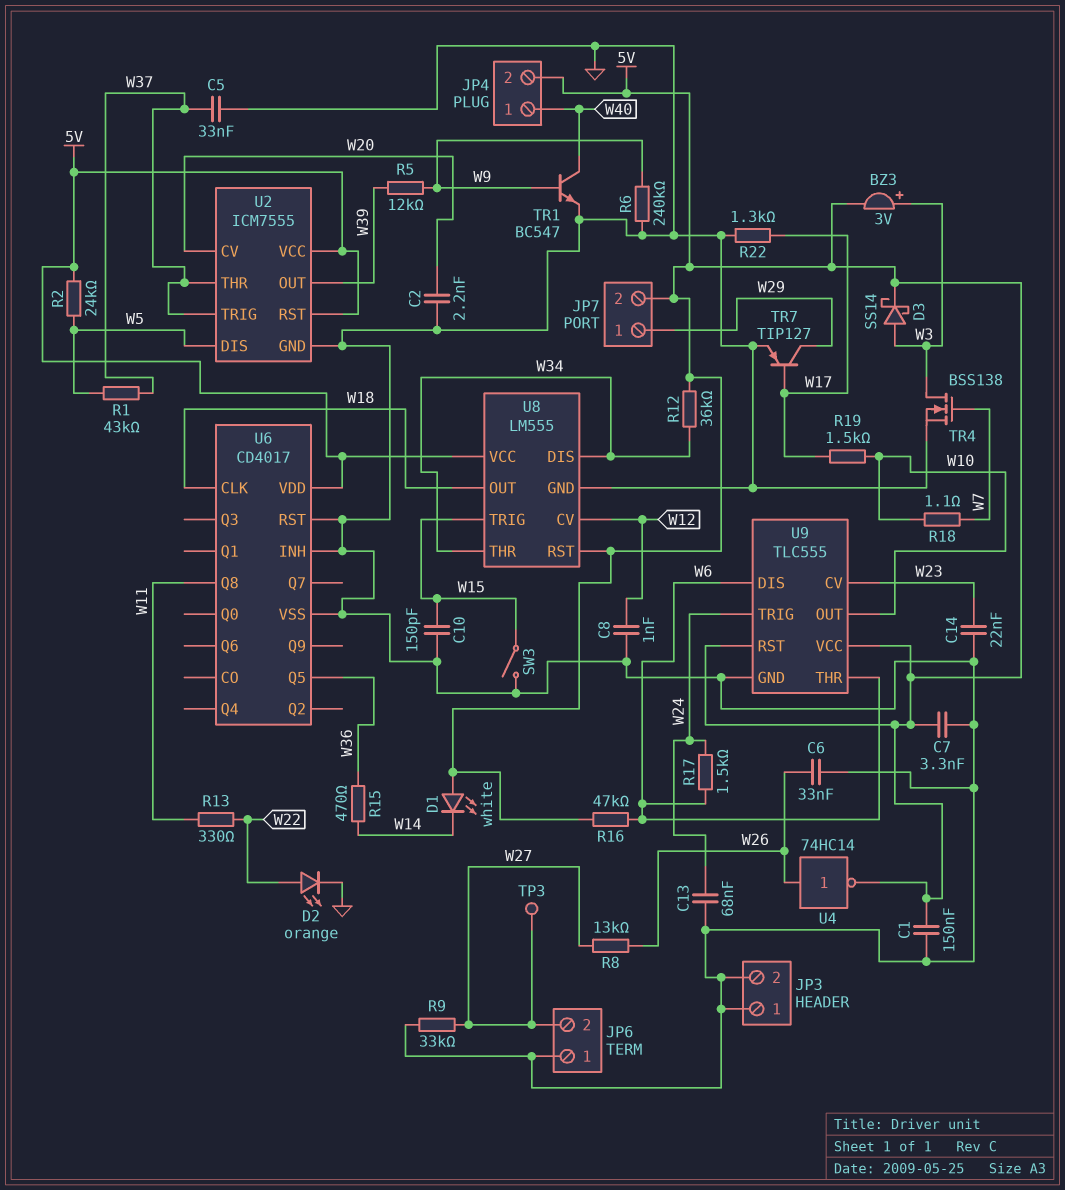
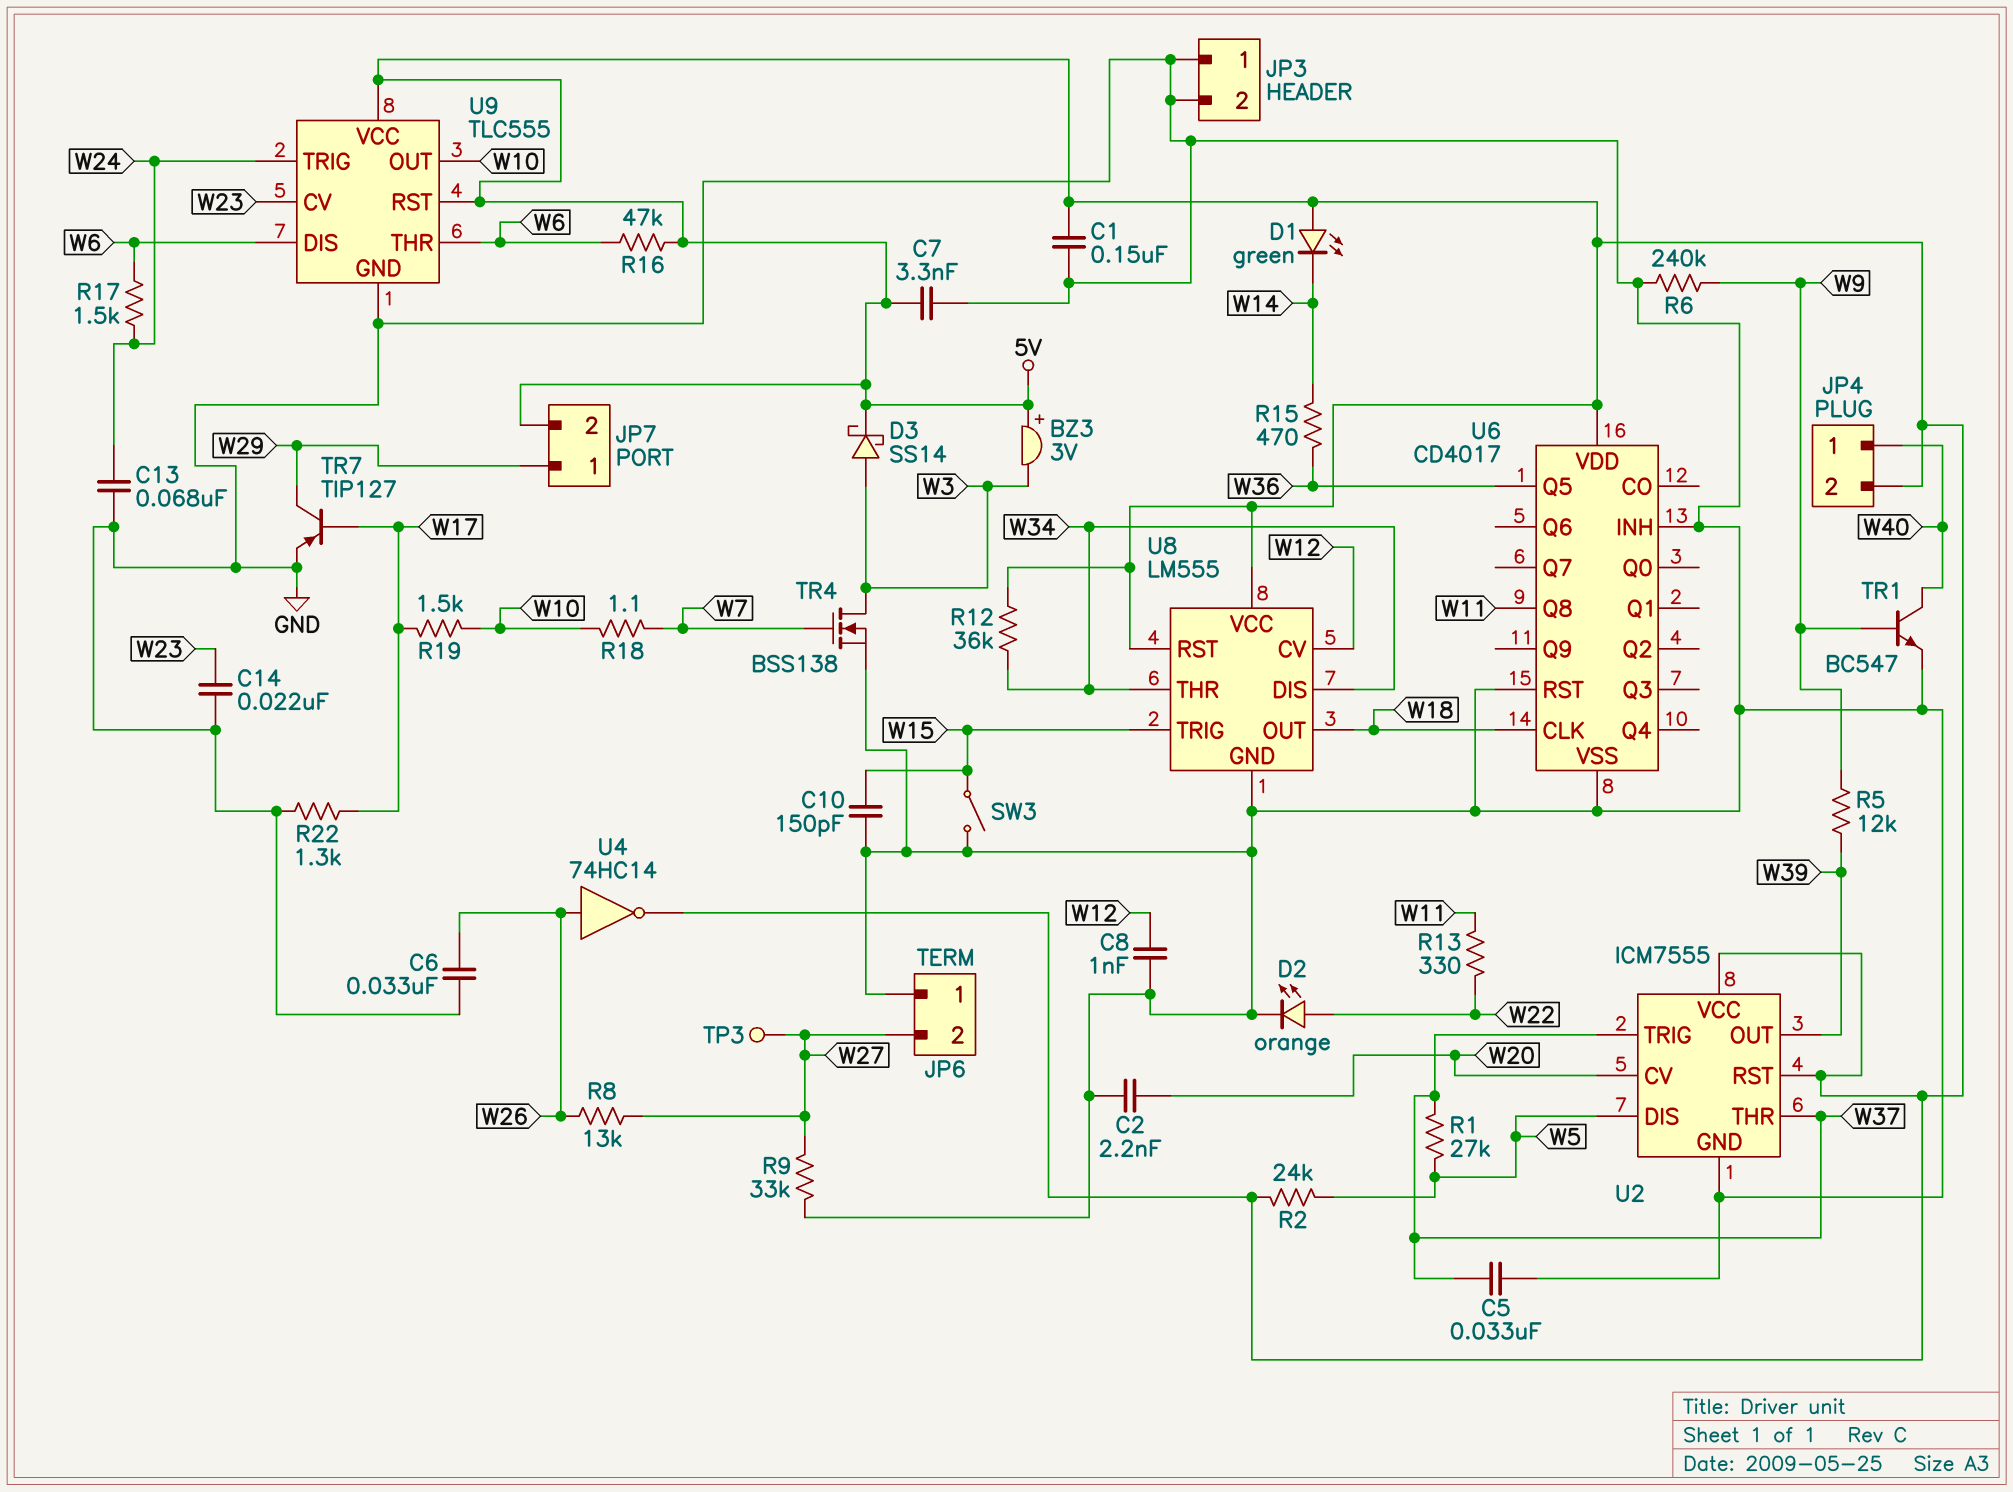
BZ3: buzzer 3V (plus W3, minus 5V) -> buzzer 3V (plus 5V, minus W3)
D1: LED white (A 5V, K W14) -> LED green (A 5V, K W14)
R1: 43k (W5, W37) -> 27k (W5, W37)

